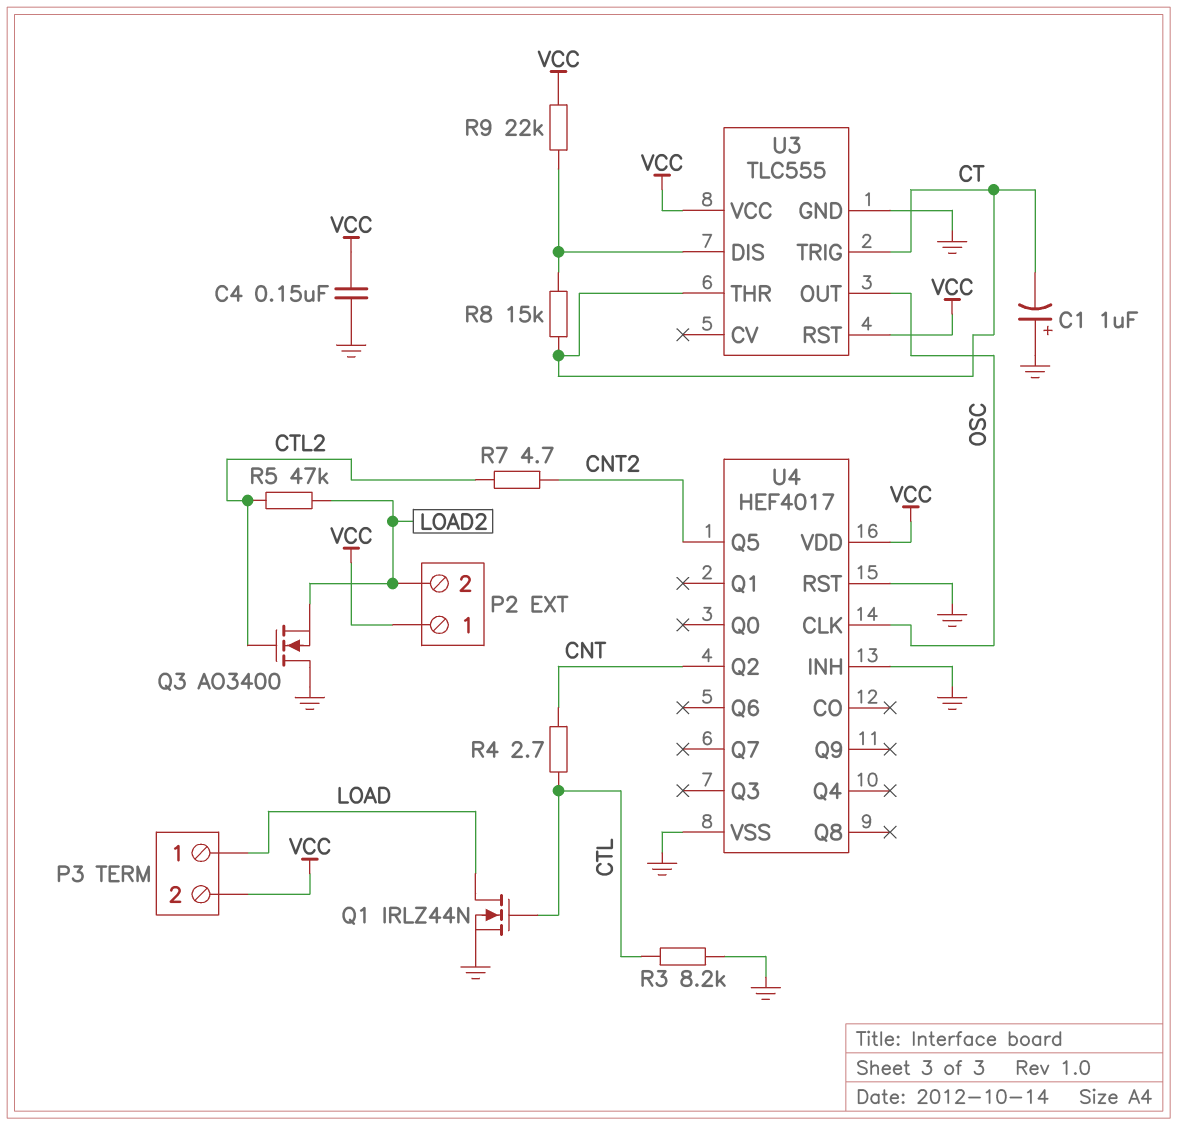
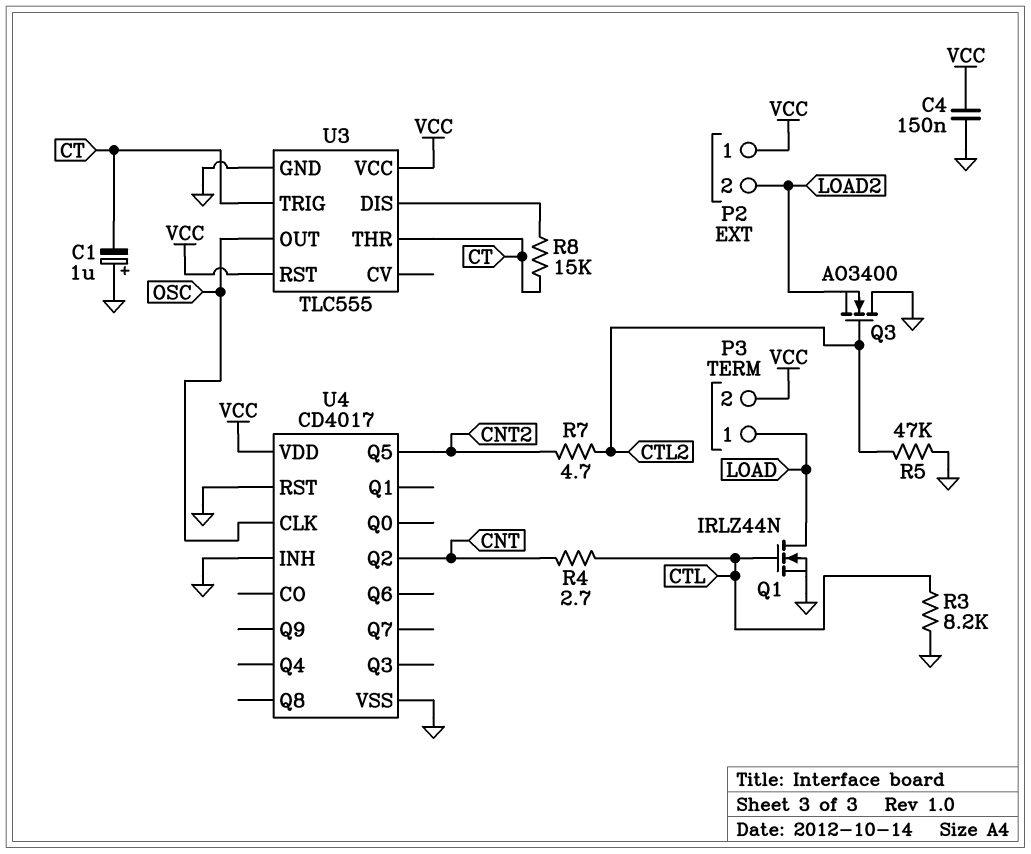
R5: 47k (CTL2, LOAD2) -> 47k (CTL2, GND)
R9: 22k (U3/DIS, VCC) -> none
U4: HEF4017 -> CD4017

